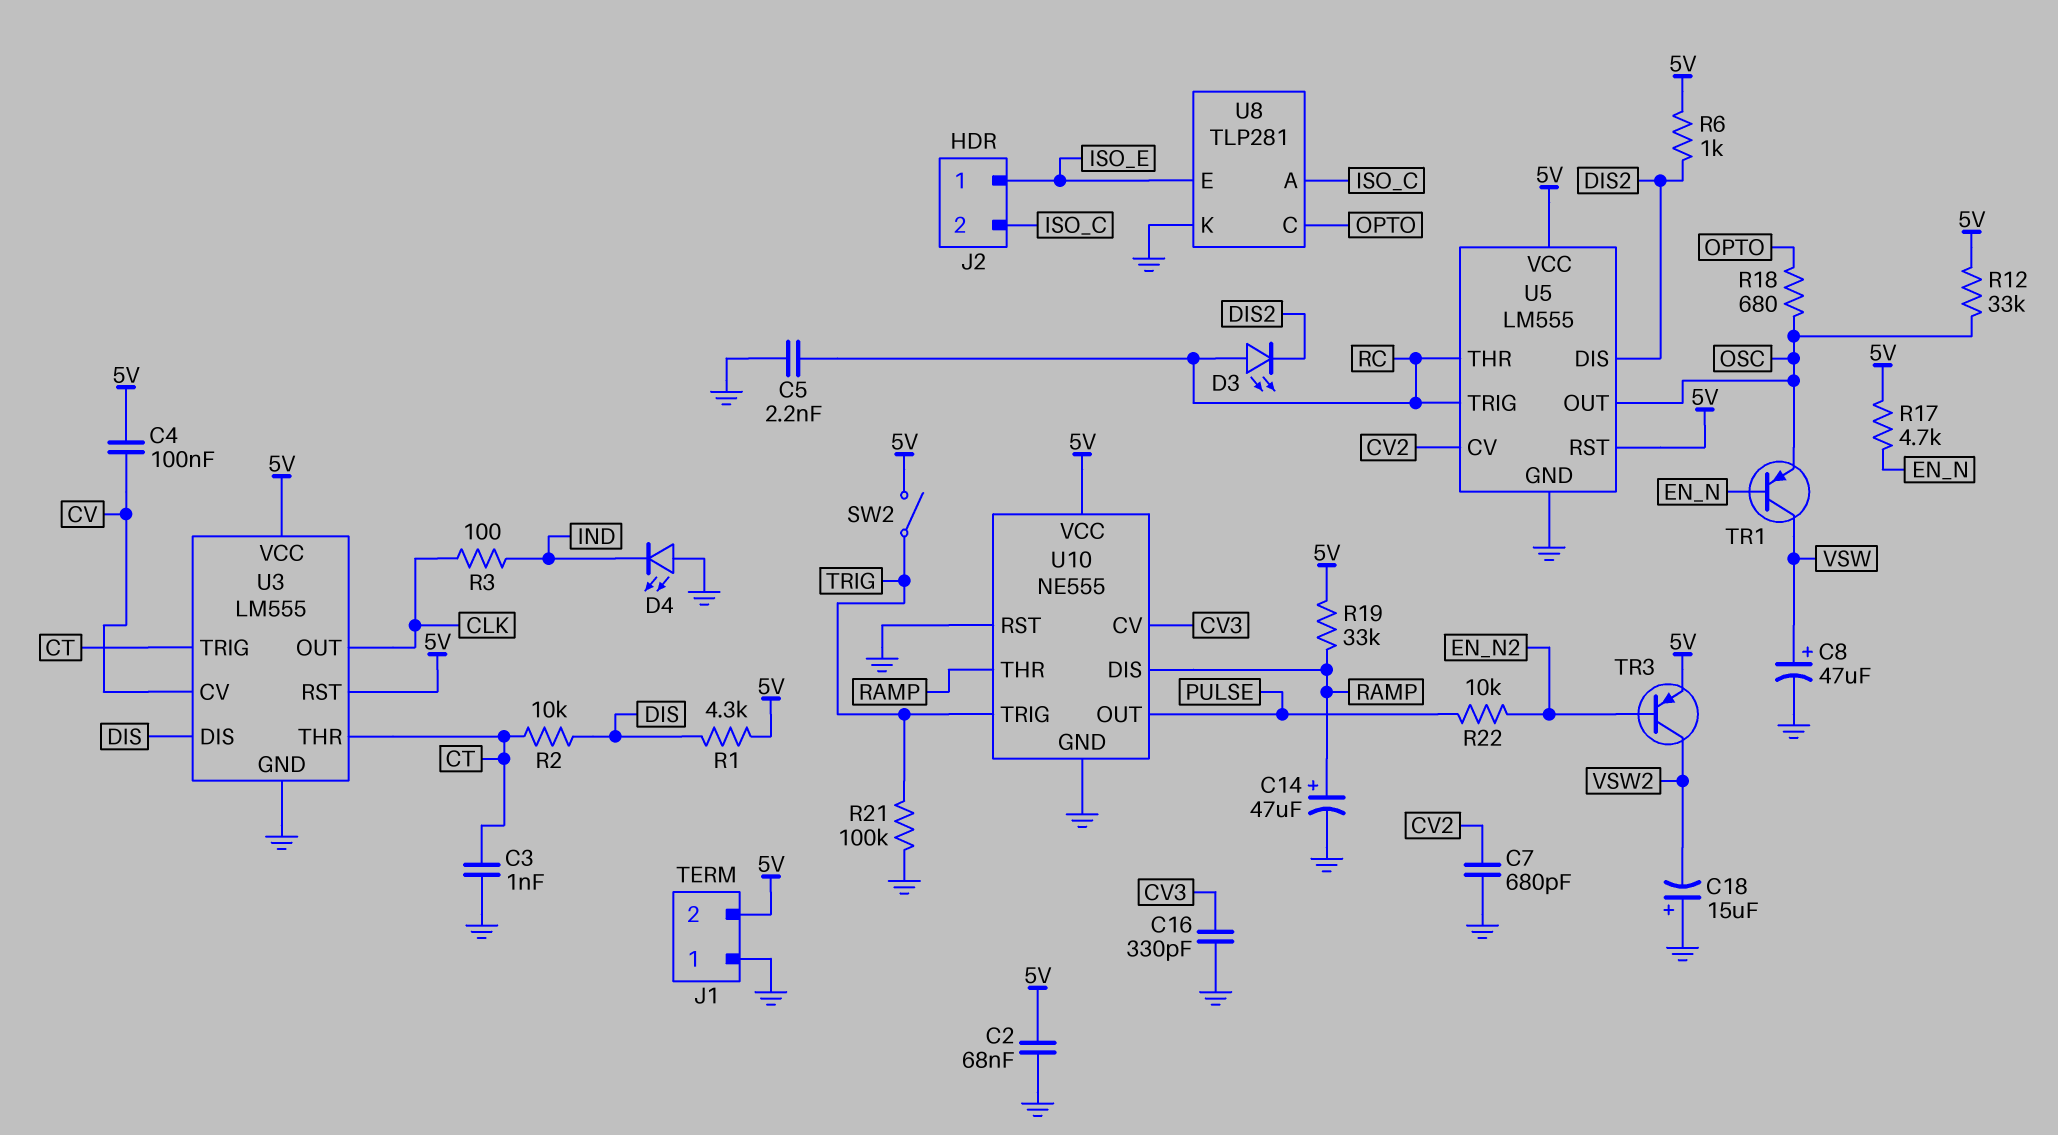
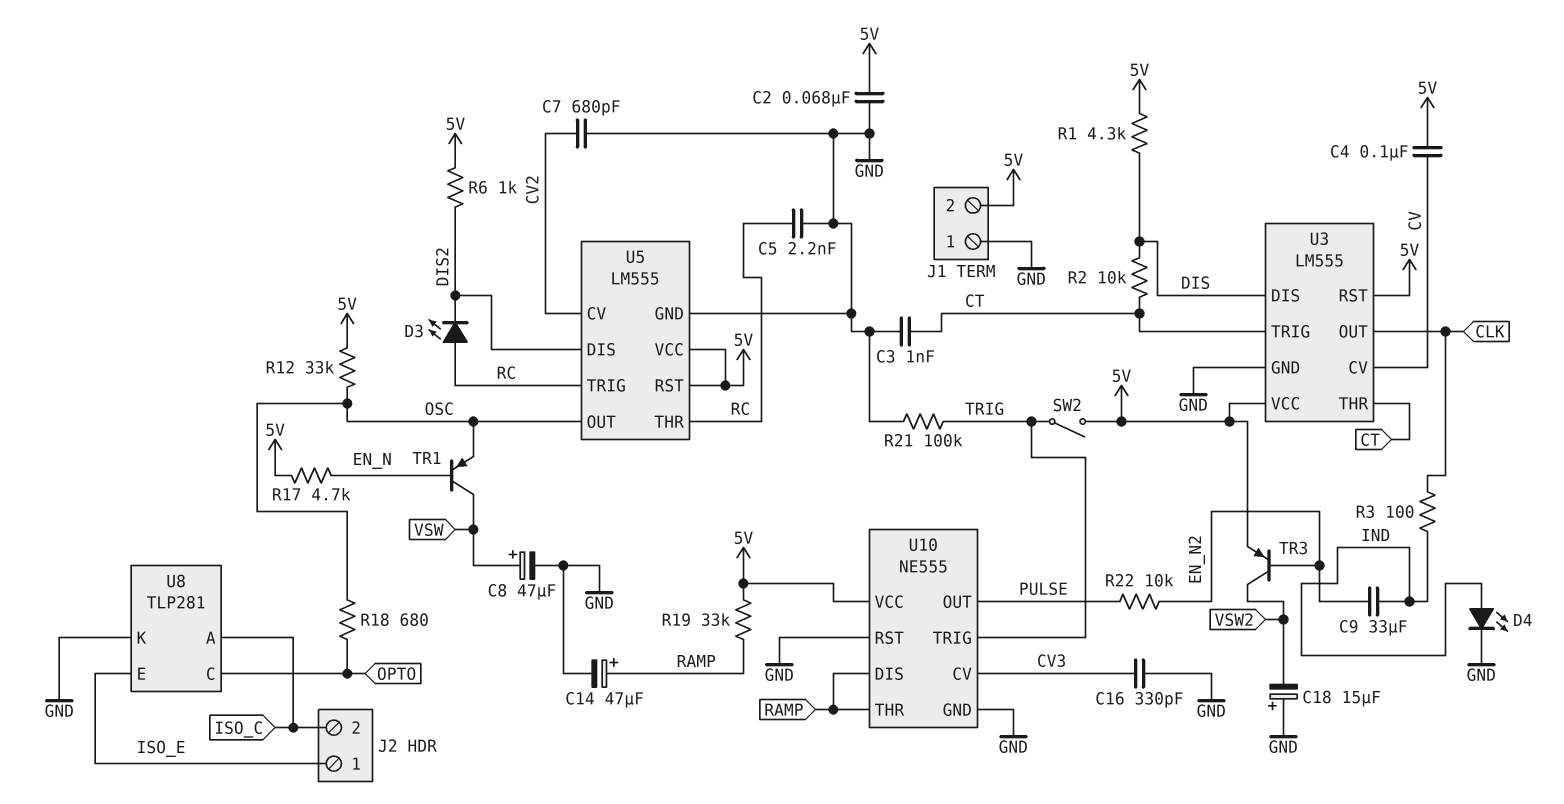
C9: none -> 33uF (EN_N2, IND)
D4: LED (A GND, K IND) -> LED (A IND, K GND)

